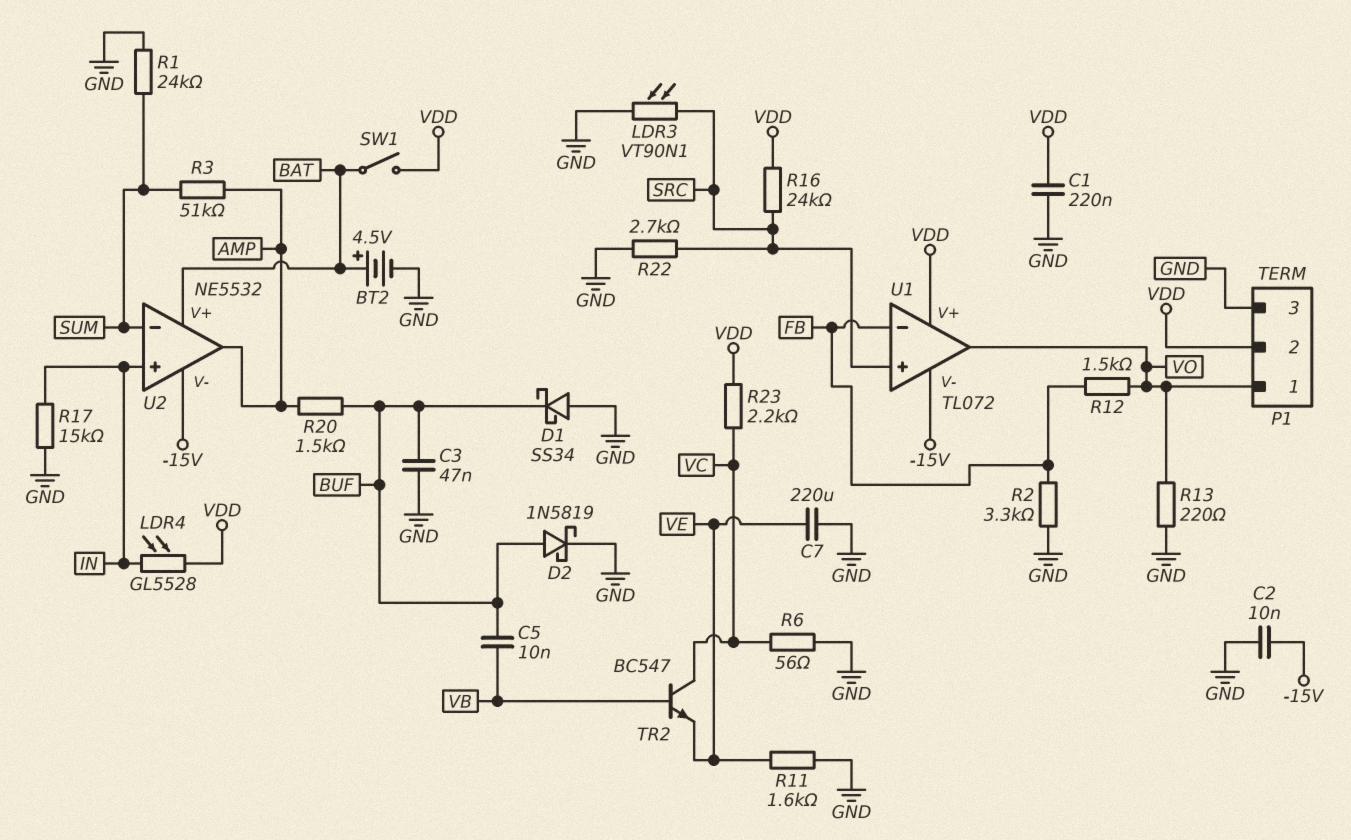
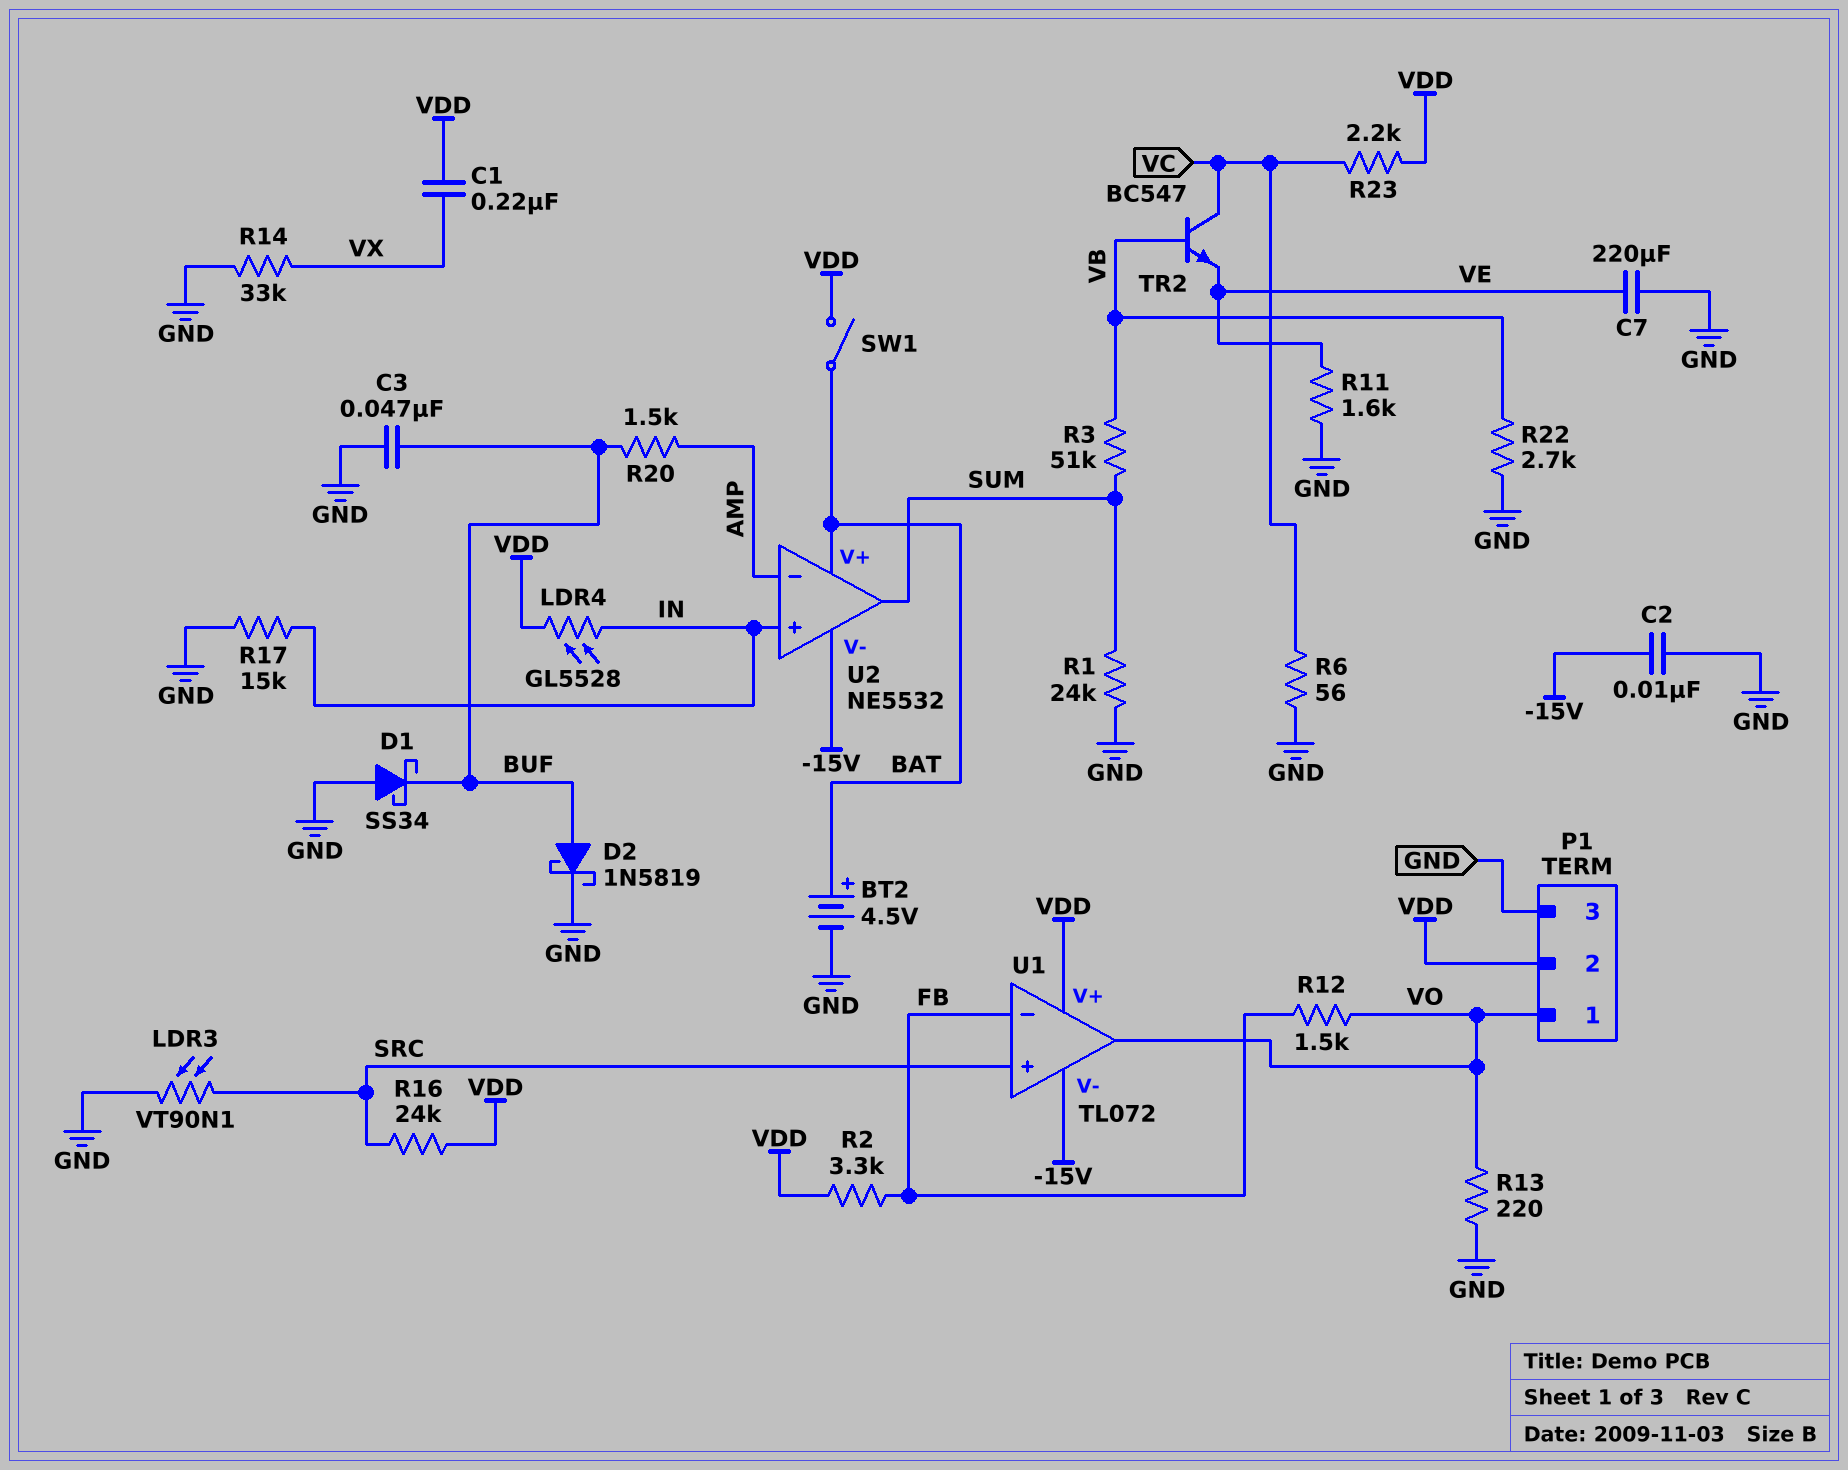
C1: 220nF (GND, VDD) -> 220nF (VDD, VX)
C5: 10nF (BUF, VB) -> none
R2: 3.3k (FB, GND) -> 3.3k (FB, VDD)
R3: 51k (AMP, SUM) -> 51k (SUM, VB)
R14: none -> 33k (GND, VX)
R22: 2.7k (GND, SRC) -> 2.7k (GND, VB)
U2 pin in-: SUM -> AMP
U2 pin out: AMP -> SUM

